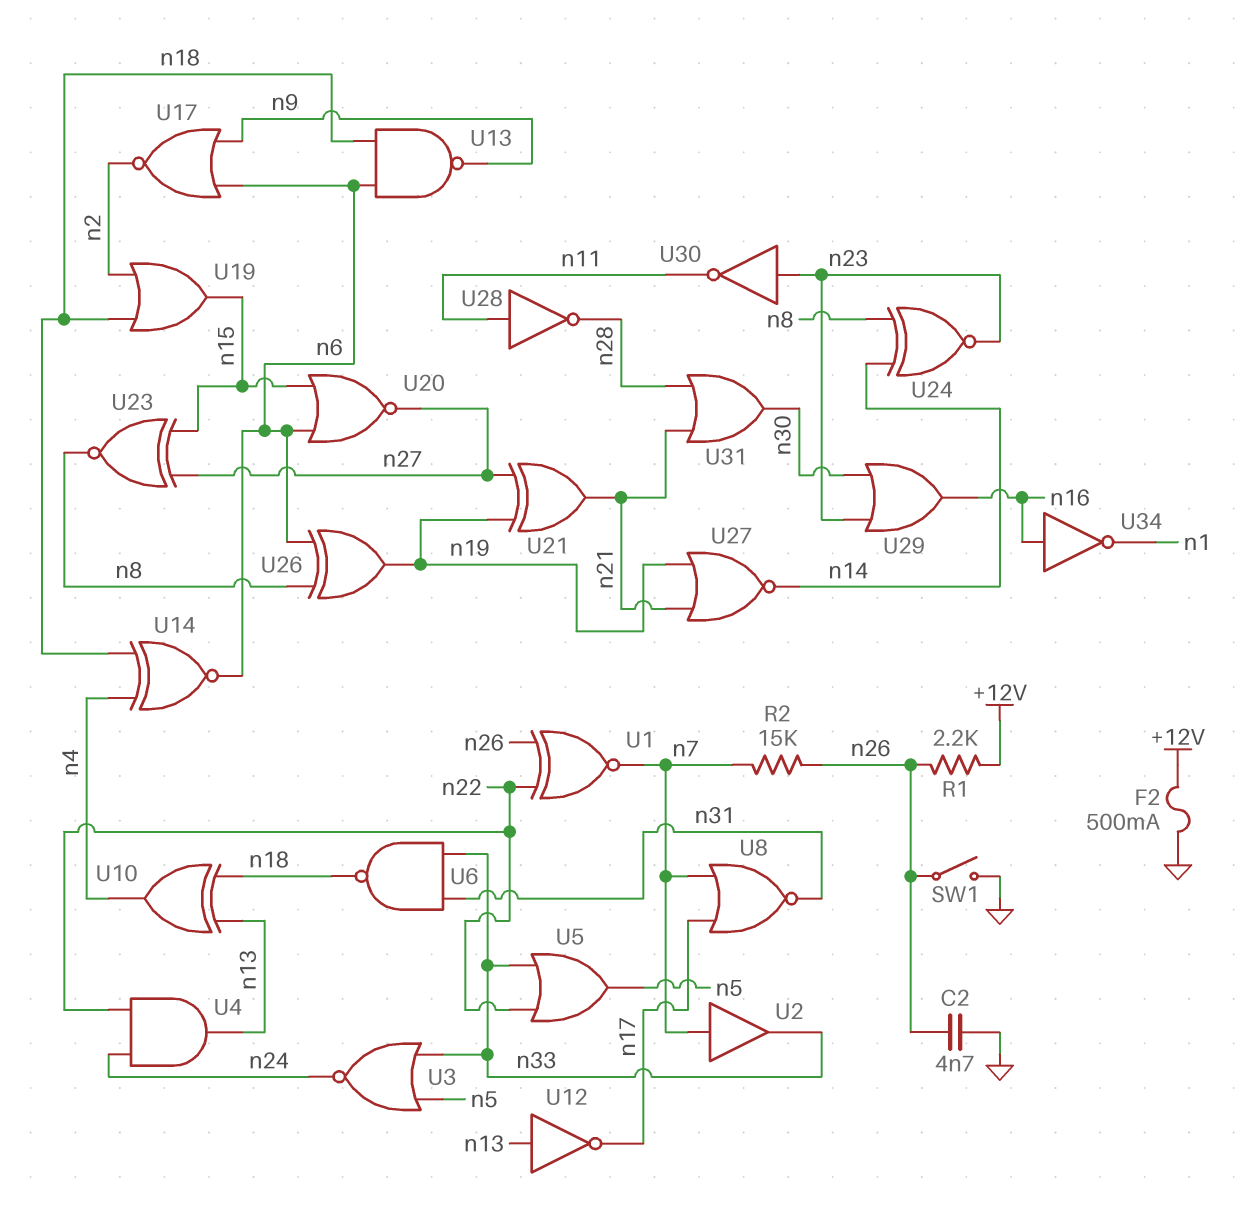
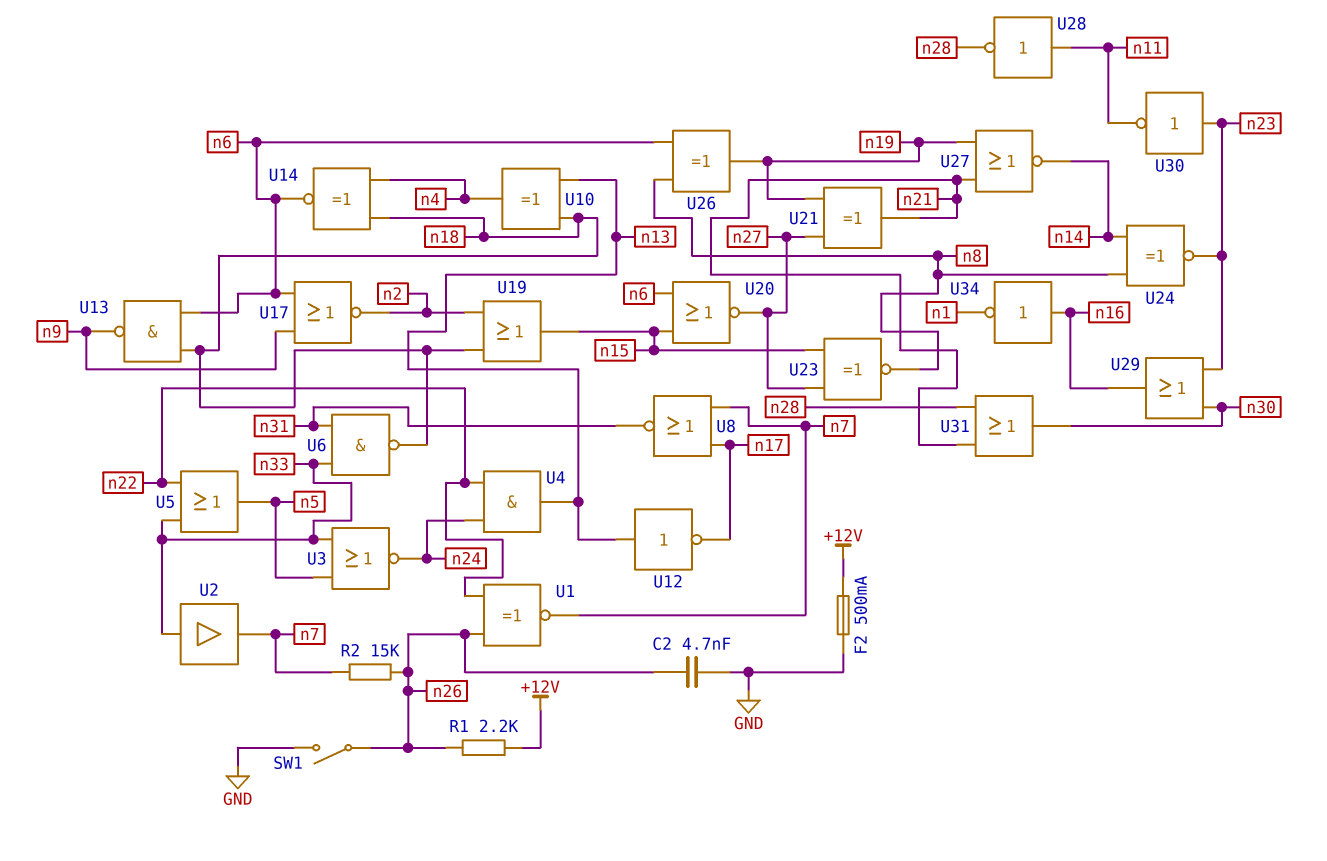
U2: buffer (in n7, out n33) -> buffer (in n33, out n7)

